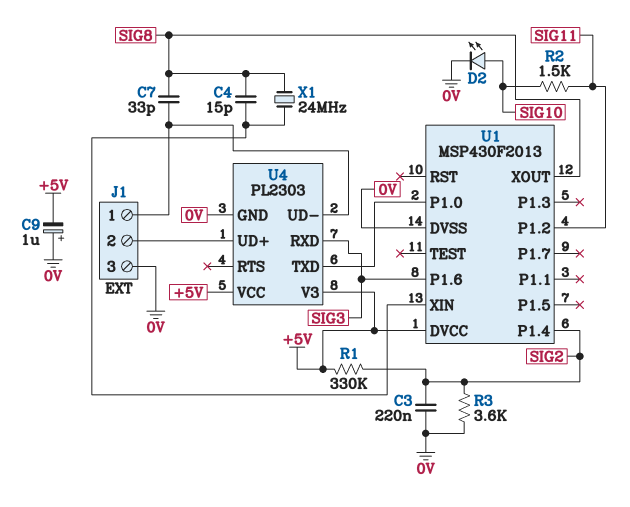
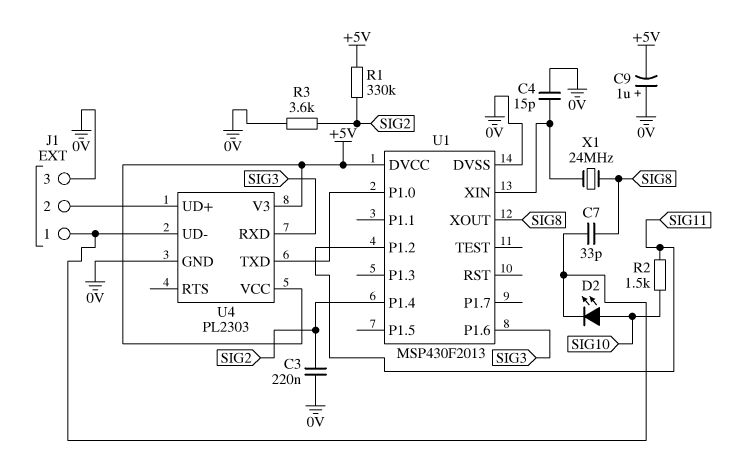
C4: 15pF (SIG8, U1/XIN) -> 15pF (0V, U1/XIN)
D2: LED (A SIG10, K 0V) -> LED (A SIG10, K J1/1)

